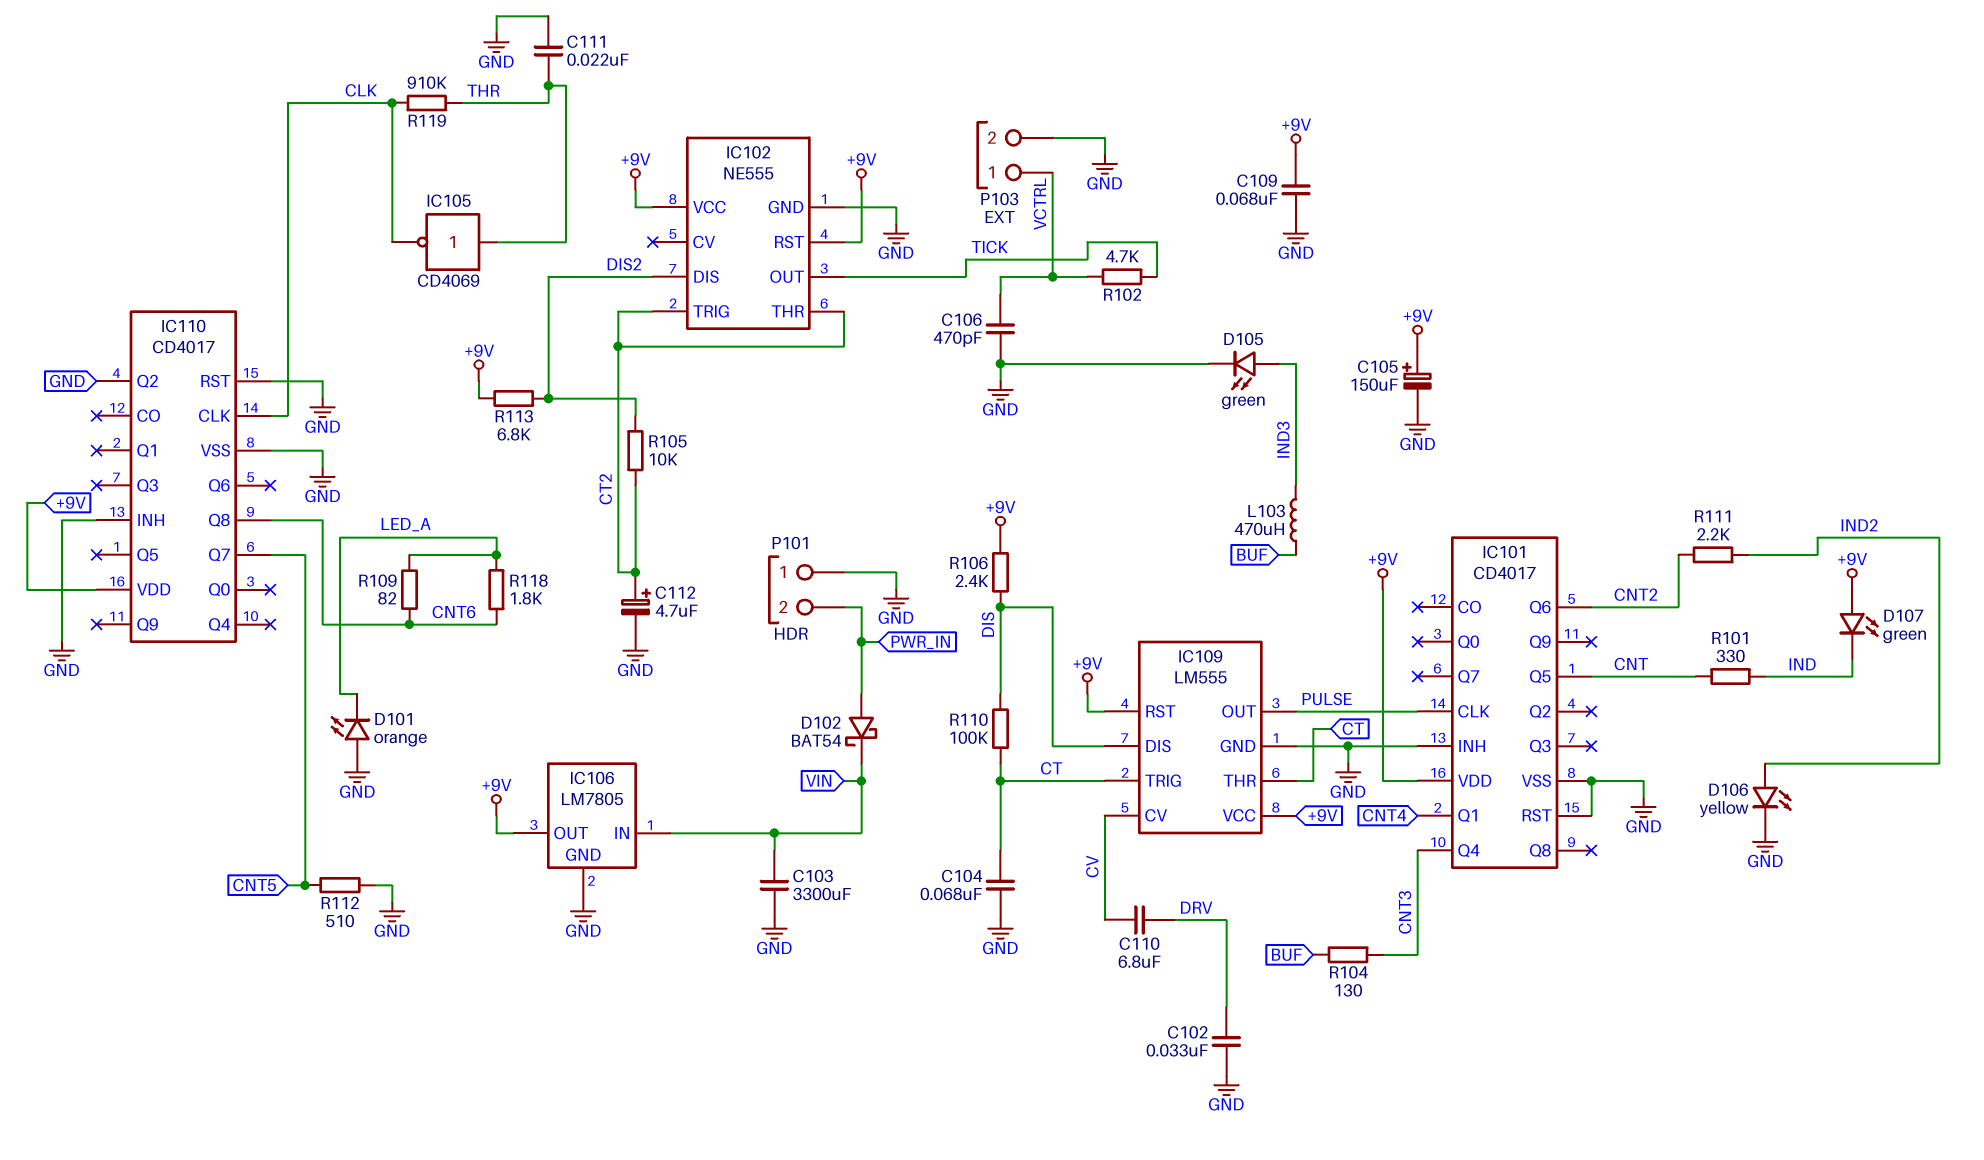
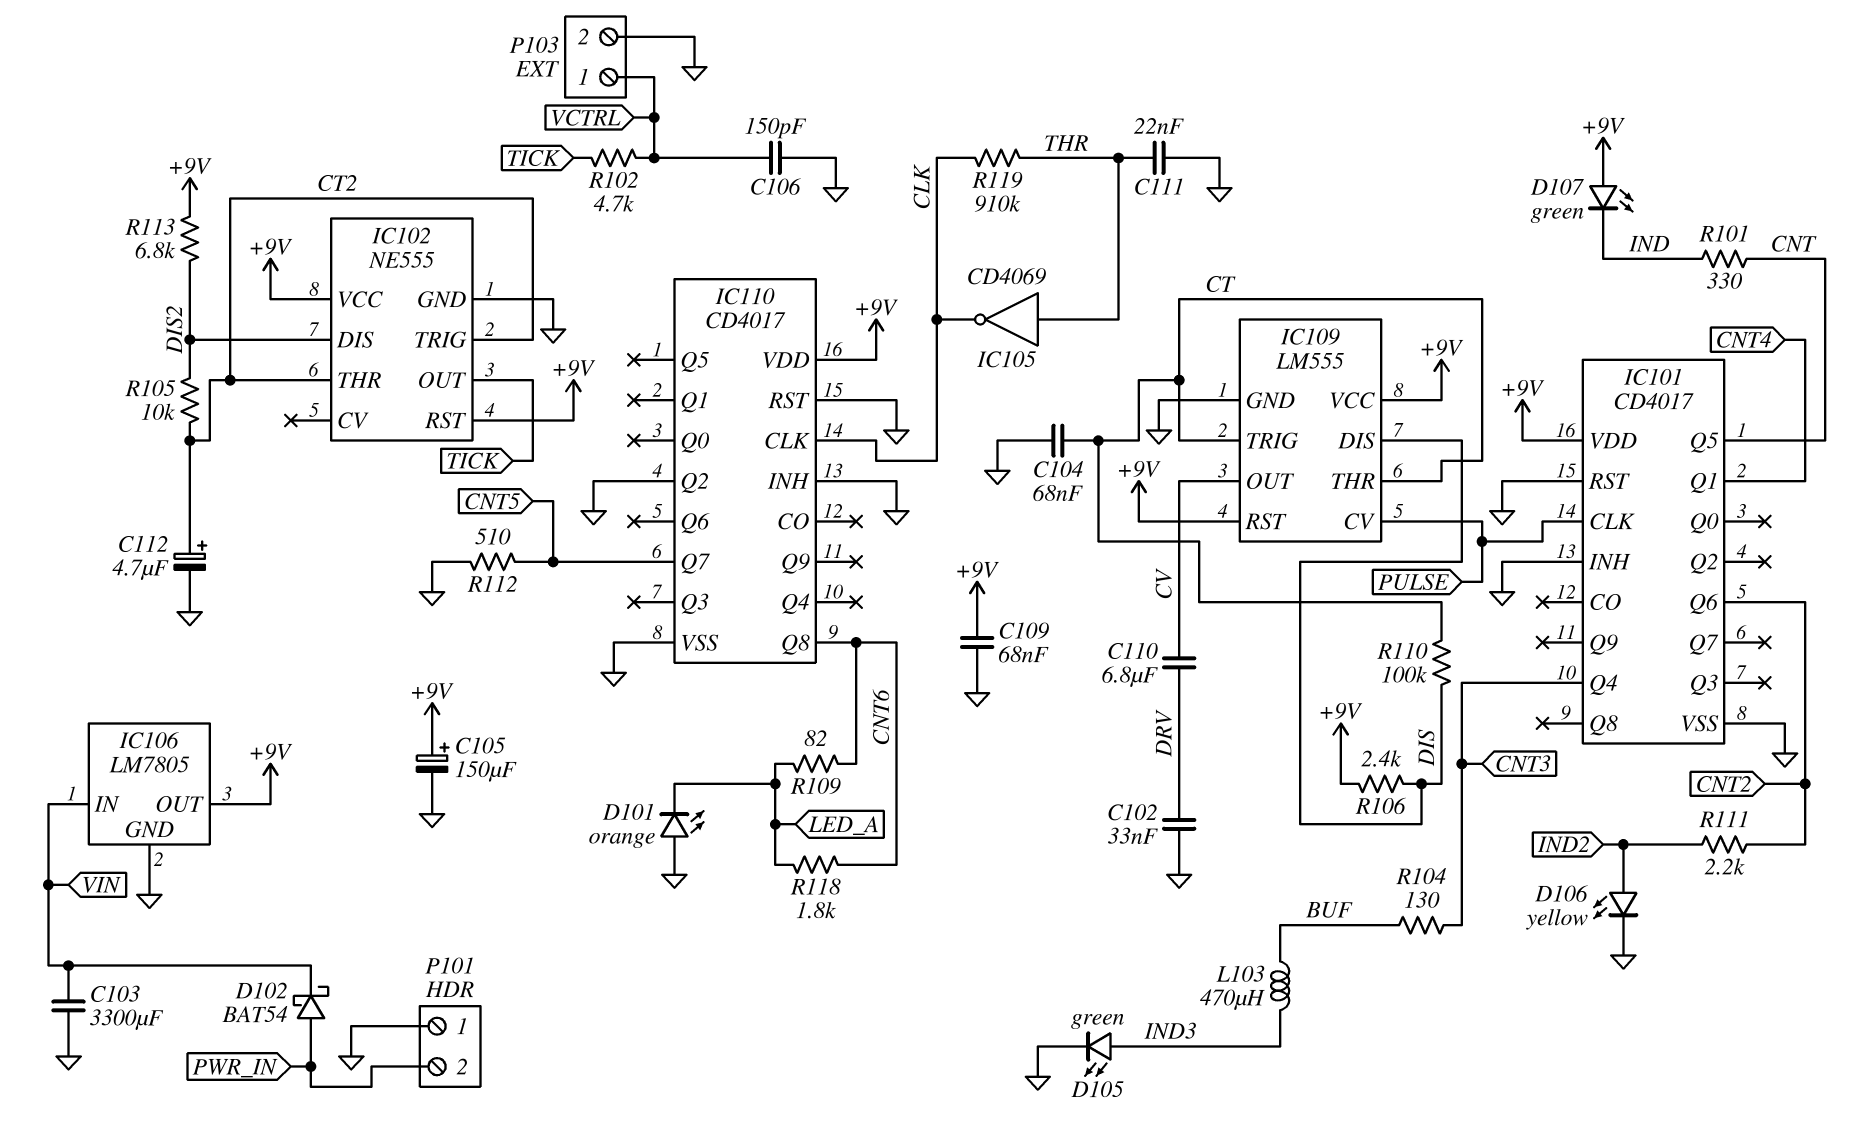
C106: 470pF (GND, VCTRL) -> 150pF (GND, VCTRL)
IC109 pin CV: CV -> PULSE
IC109 pin OUT: PULSE -> CV

